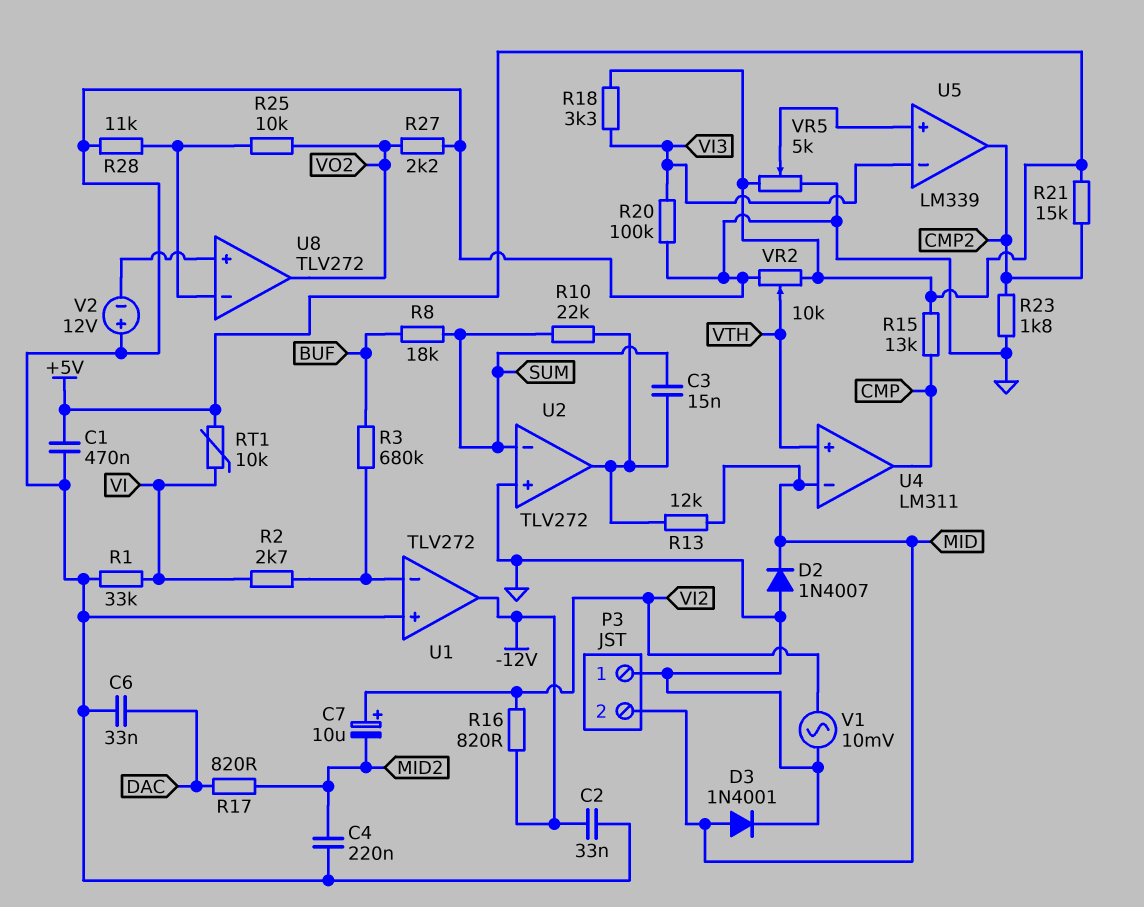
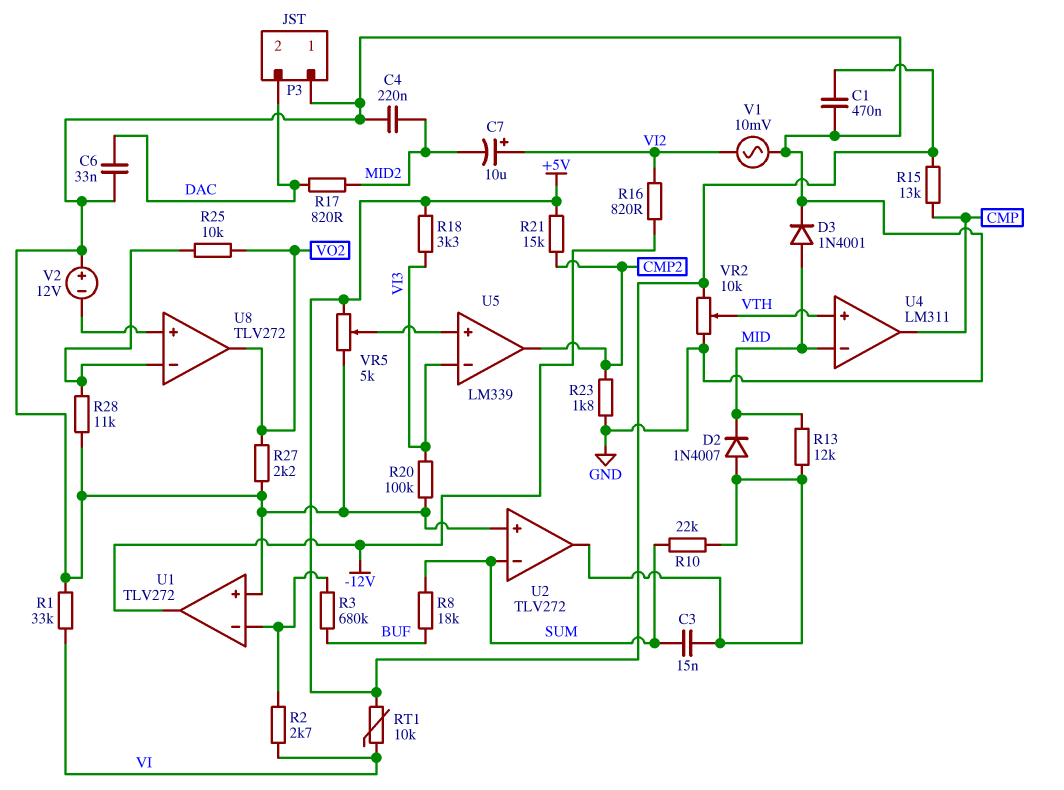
C2: 33nF (-12V, GND) -> none
D2: diode 1N4007 (A GND, K MID) -> diode 1N4007 (A U2/out, K MID)
P3 pin 2: MID -> DAC

